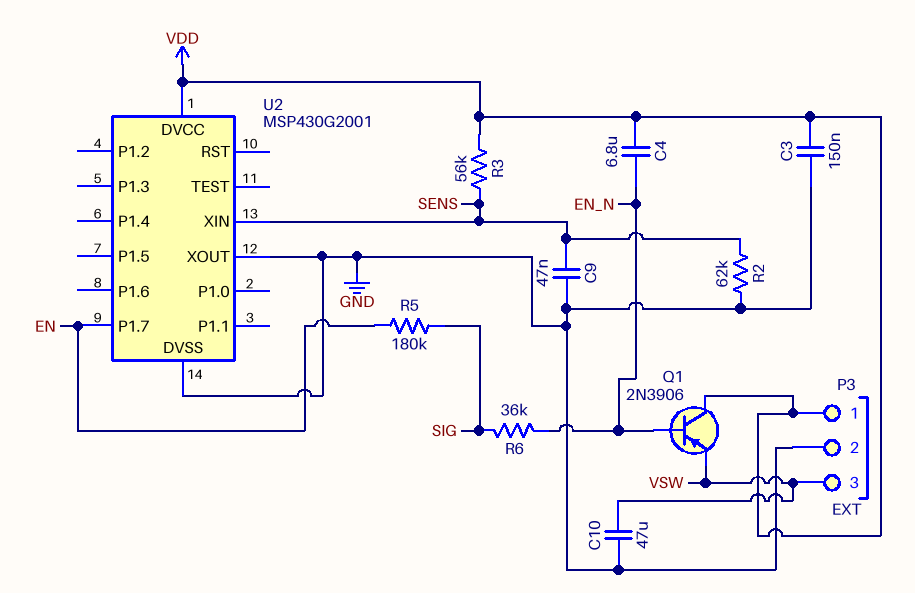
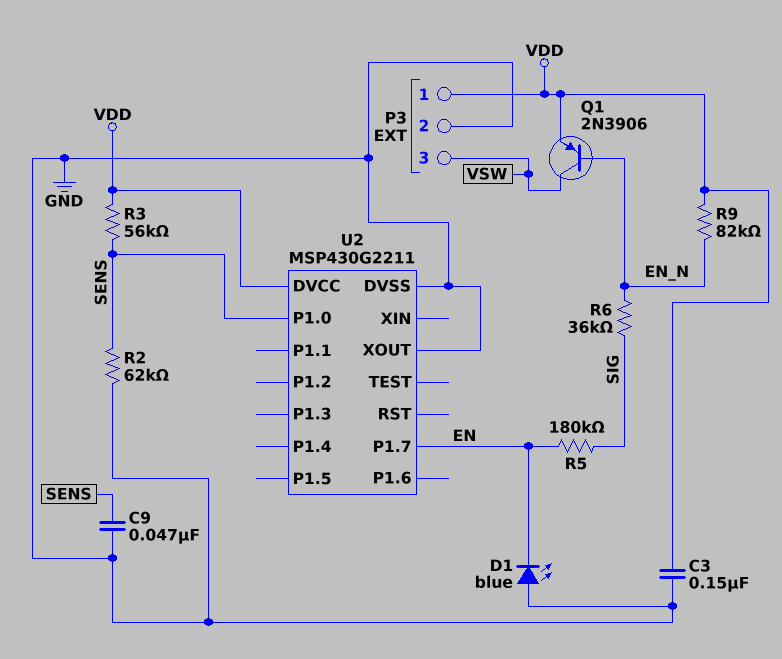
C4: 6.8uF (EN_N, VDD) -> none
C10: 47uF (GND, VSW) -> none
D1: none -> LED blue (A GND, K EN)
Q1: PNP 2N3906 (B EN_N, C VDD, E VSW) -> PNP 2N3906 (B EN_N, C VSW, E VDD)
R9: none -> 82k (EN_N, VDD)
U2: MSP430G2001 -> MSP430G2211
U2 pin P1.0: none -> SENS
U2 pin XIN: SENS -> none

